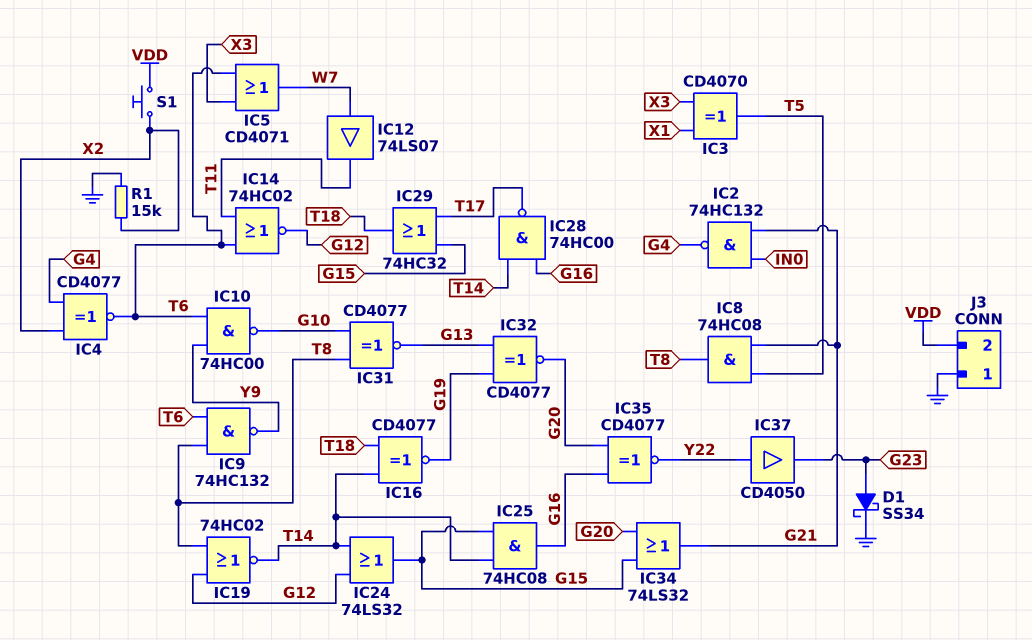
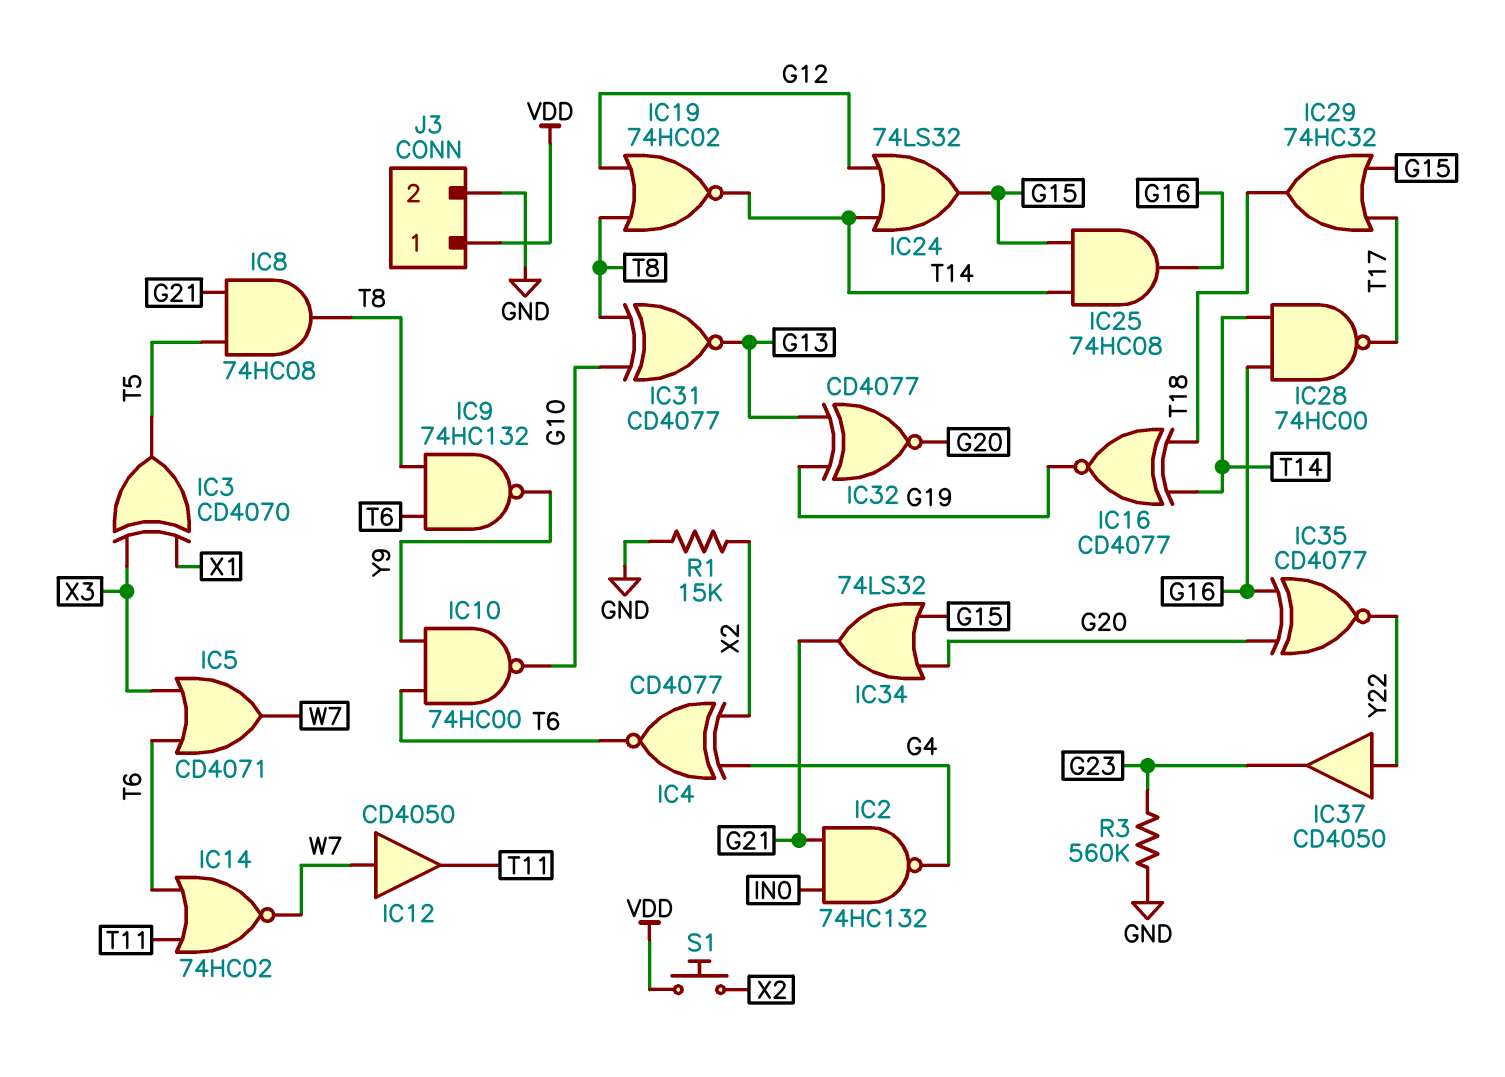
D1: schottky SS34 (A G23, K GND) -> none
IC12: buffer 74LS07 (in W7, out T11) -> buffer CD4050 (in W7, out T11)
IC14: NOR 74HC02 (in T6, in T11, out G12) -> NOR 74HC02 (in T6, in T11, out W7)
J3 pin 1: GND -> VDD
J3 pin 2: VDD -> GND
R3: none -> 560k (G23, GND)

